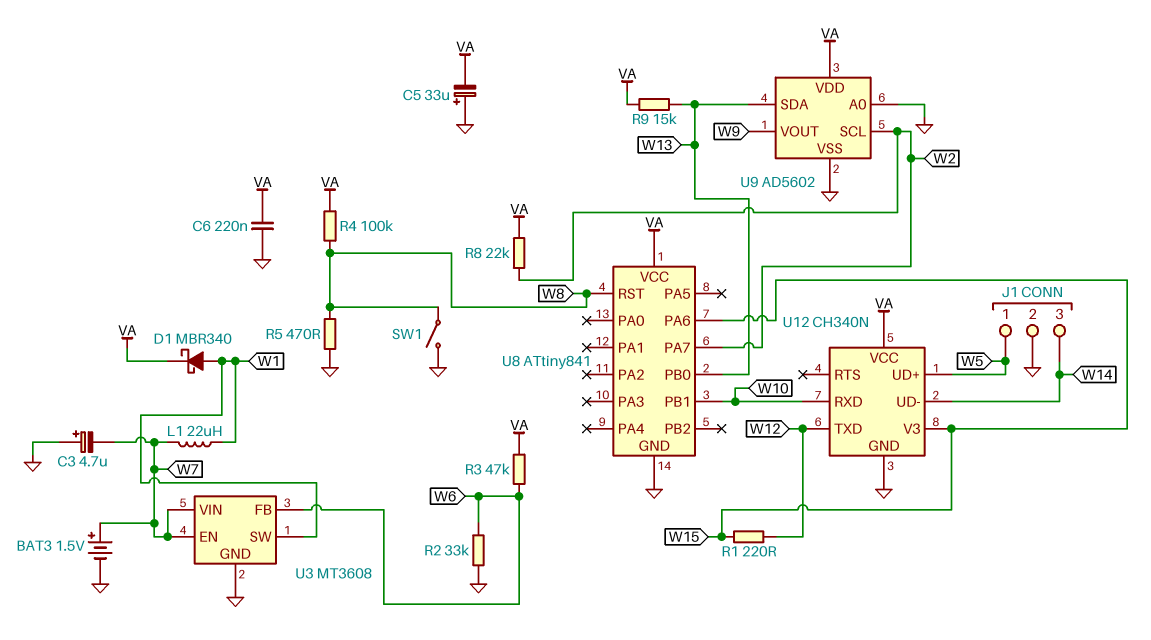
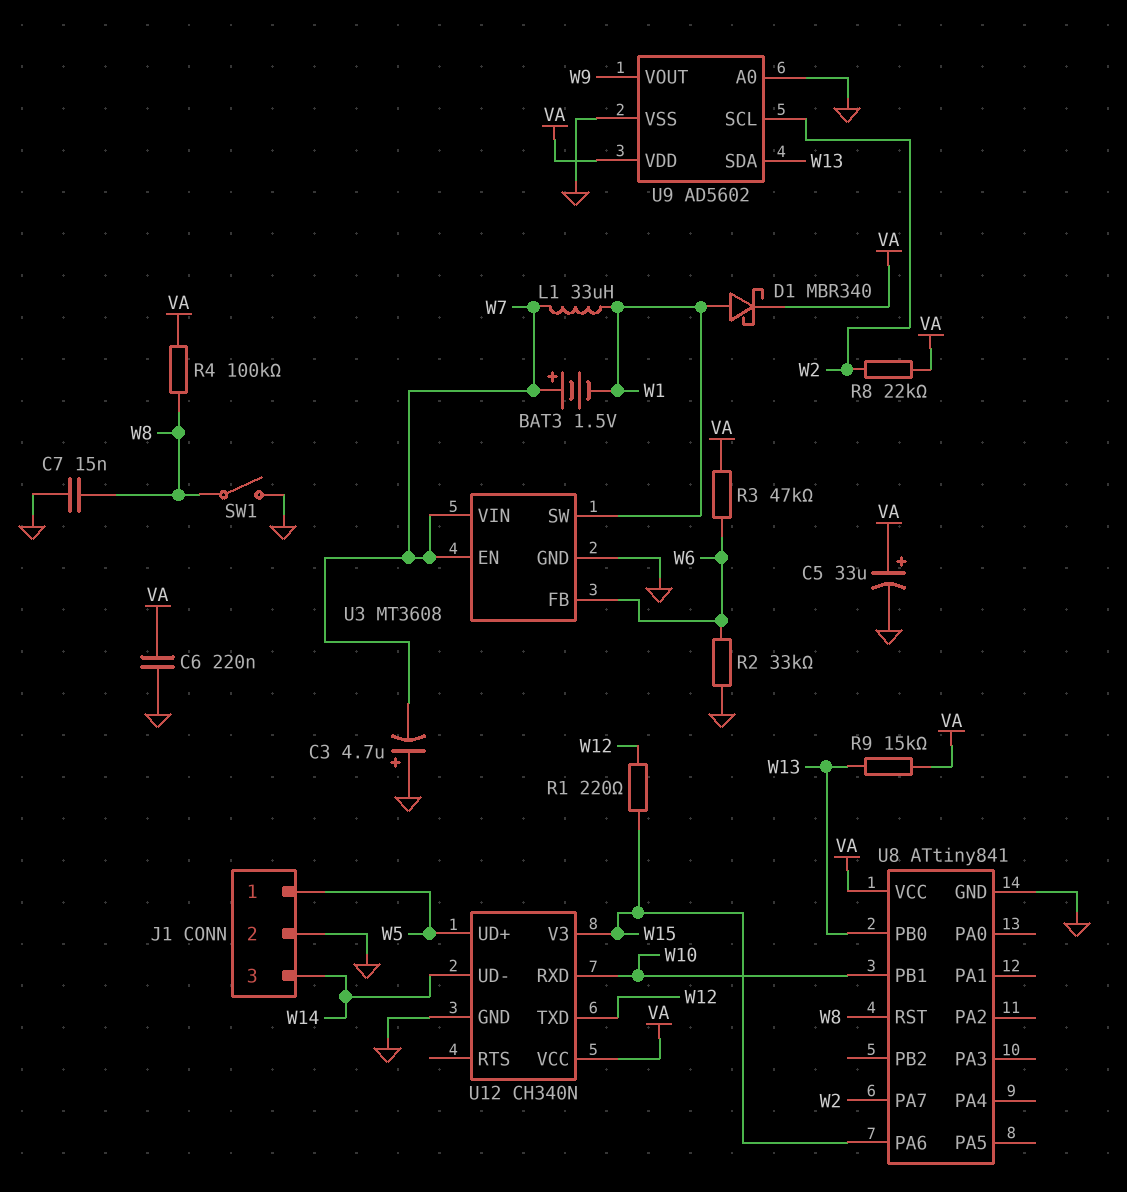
BAT3: 1.5V (plus W7, minus GND) -> 1.5V (plus W7, minus W1)
C5: 33uF (plus GND, minus VA) -> 33uF (plus VA, minus GND)
C7: none -> 15nF (GND, W8)
L1: 22uH (W1, W7) -> 33uH (W1, W7)
R5: 470 (GND, W8) -> none

